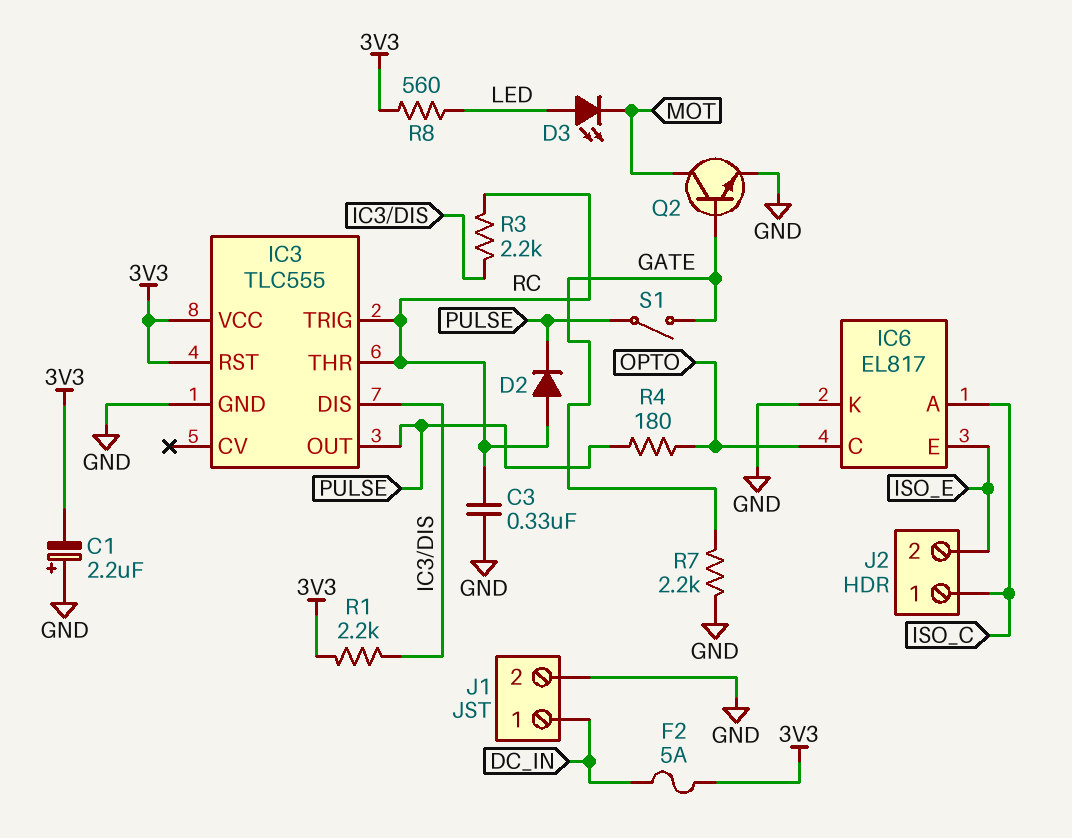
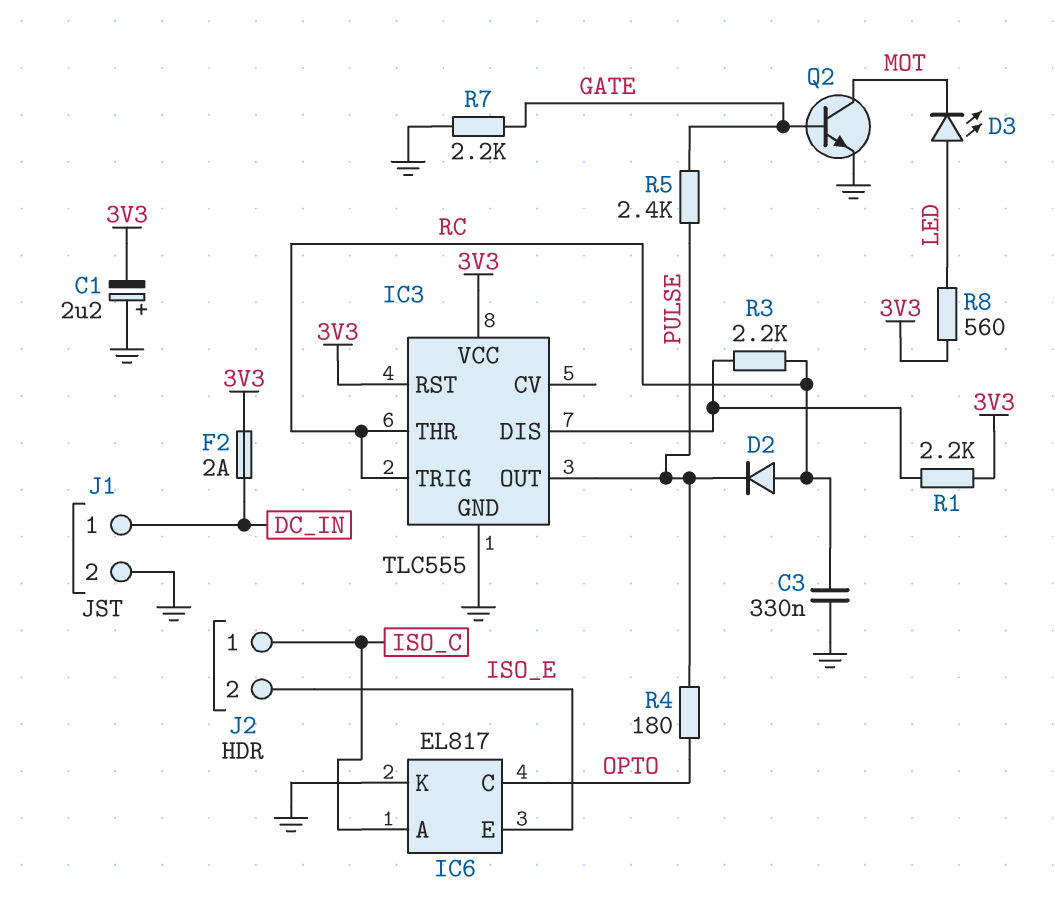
F2: 5A (3V3, DC_IN) -> 2A (3V3, DC_IN)
R5: none -> 2.4k (GATE, PULSE)
S1: switch (GATE, PULSE) -> none

